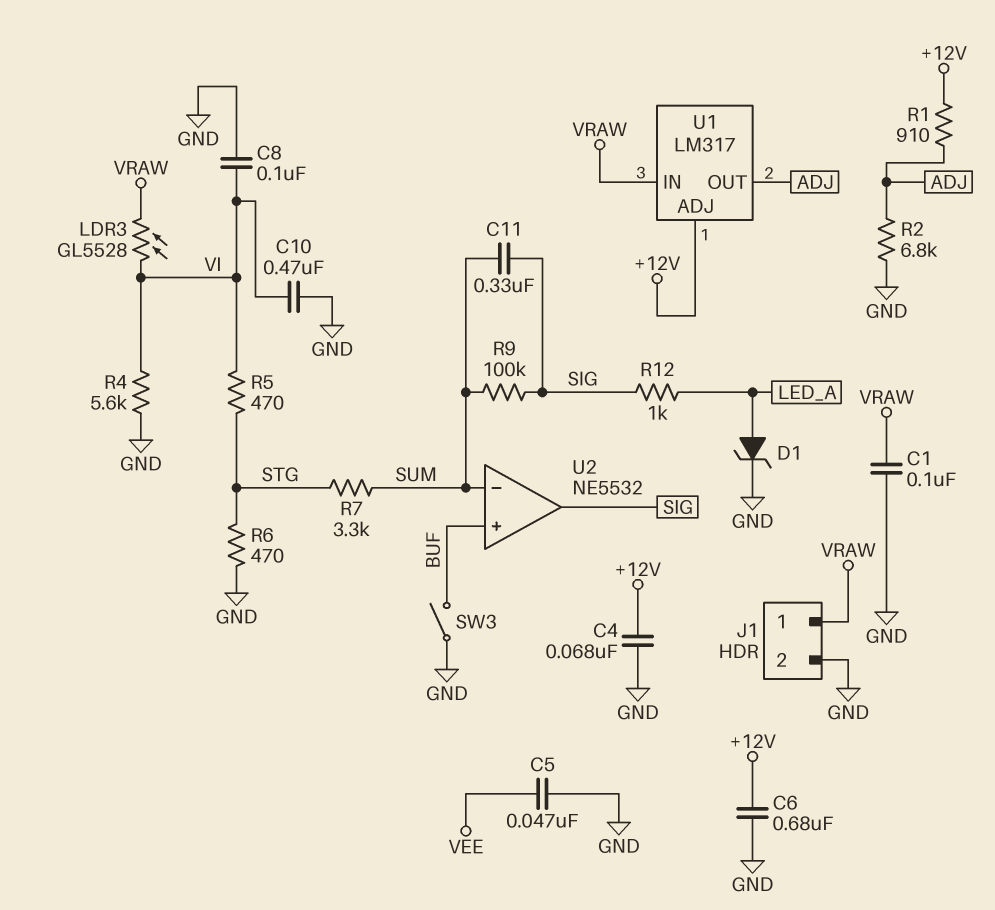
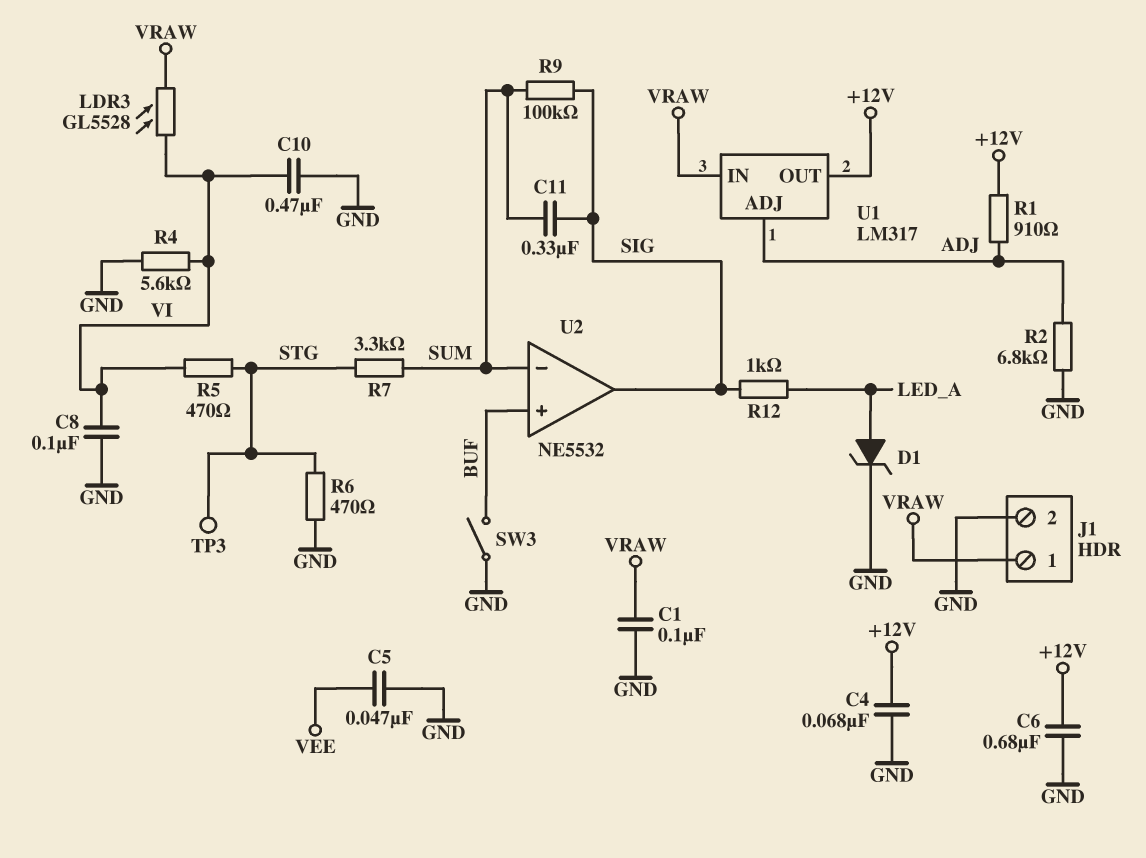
TP3: none -> test point (STG)
U1 pin ADJ: +12V -> ADJ
U1 pin OUT: ADJ -> +12V

